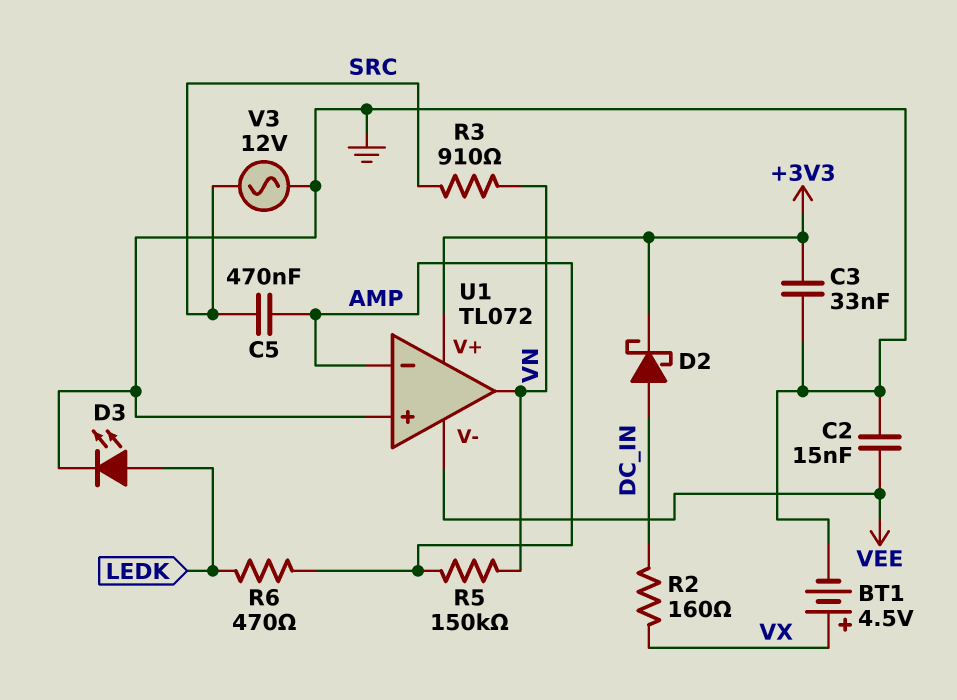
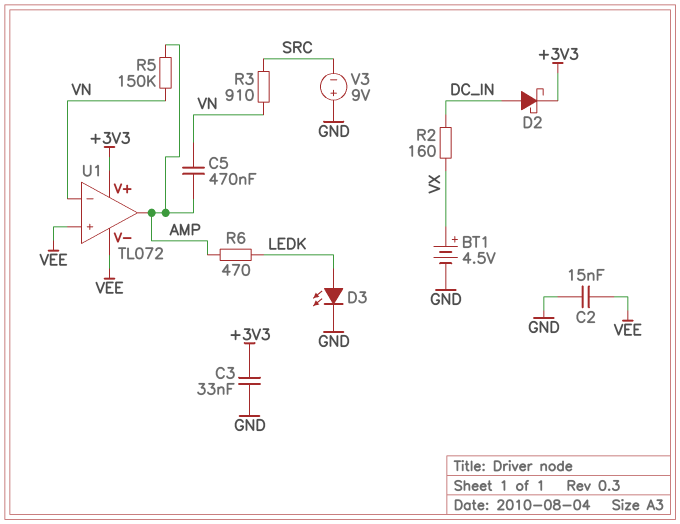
C5: 470nF (AMP, SRC) -> 470nF (AMP, VN)
U1 pin in+: GND -> VEE
U1 pin in-: AMP -> VN
U1 pin out: VN -> AMP
V3: AC 12V (GND, SRC) -> 9V (plus GND, minus SRC)

